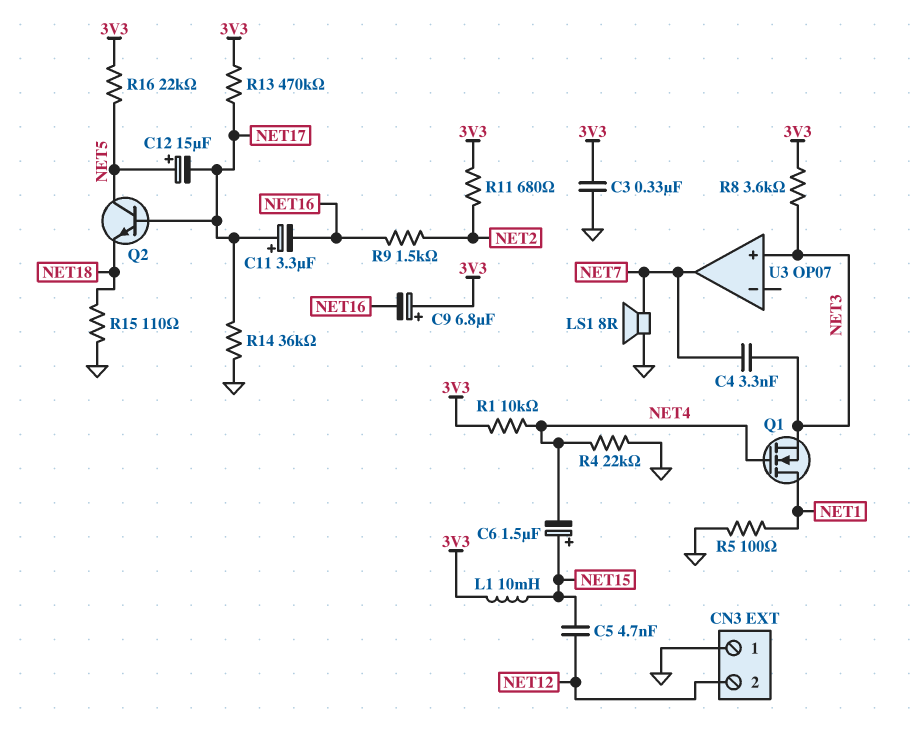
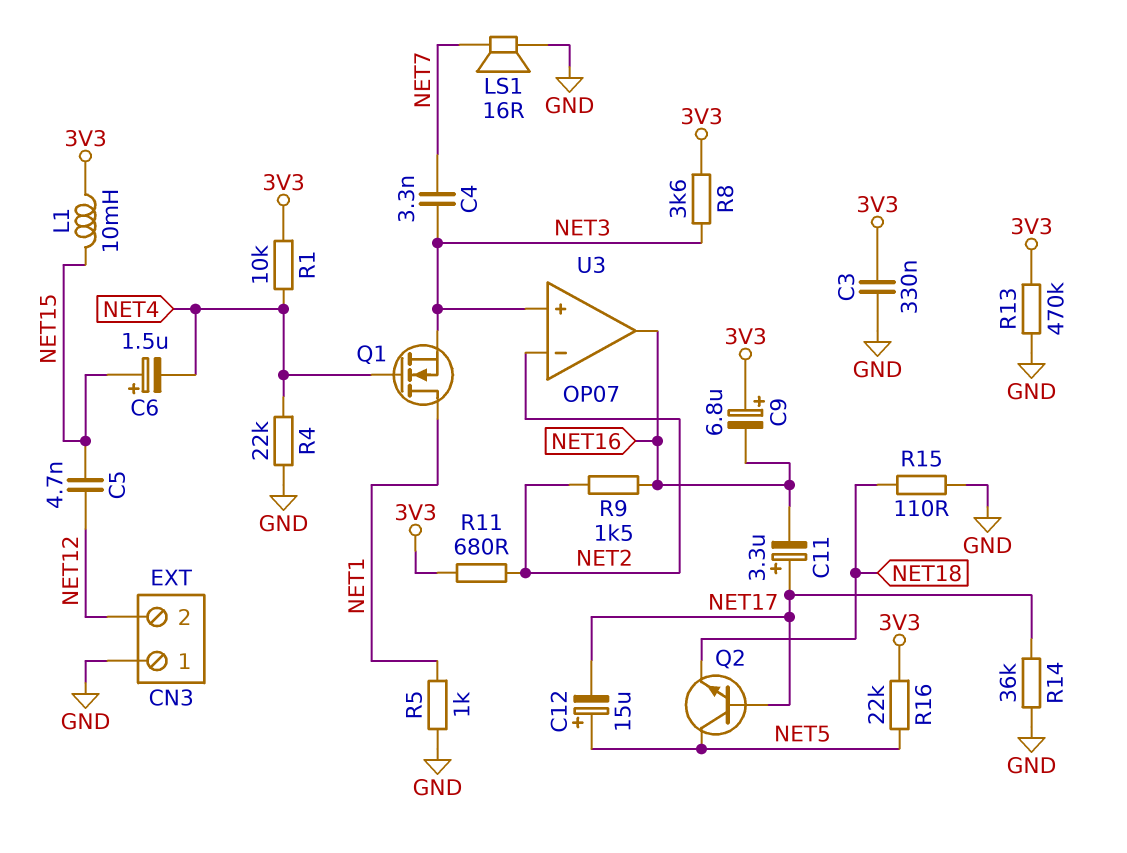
LS1: speaker 8R (GND, NET7) -> speaker 16R (GND, NET7)
R5: 100 (GND, NET1) -> 1k (GND, NET1)
R13: 470k (3V3, NET17) -> 470k (3V3, GND)
U3 pin in-: none -> NET2
U3 pin out: NET7 -> NET16

